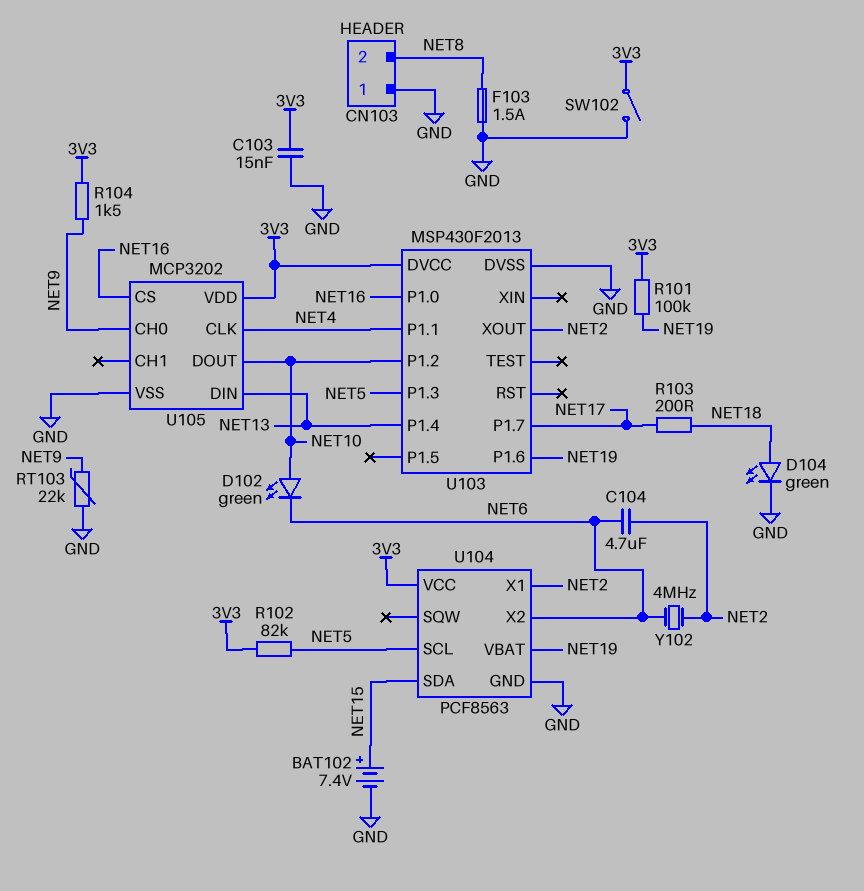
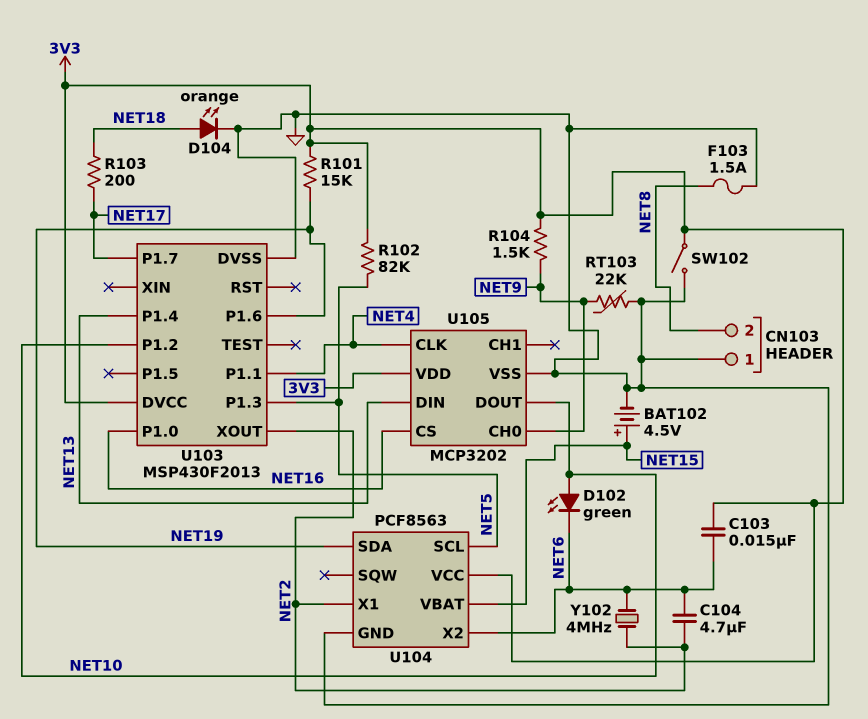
BAT102: 7.4V (plus NET15, minus GND) -> 4.5V (plus NET15, minus GND)
C103: 15nF (3V3, GND) -> 15nF (3V3, NET6)
D104: LED green (A NET18, K GND) -> LED orange (A NET18, K GND)
R101: 100k (3V3, NET19) -> 15k (3V3, NET19)
U104 pin SDA: NET15 -> NET19
U104 pin VBAT: NET19 -> NET15

